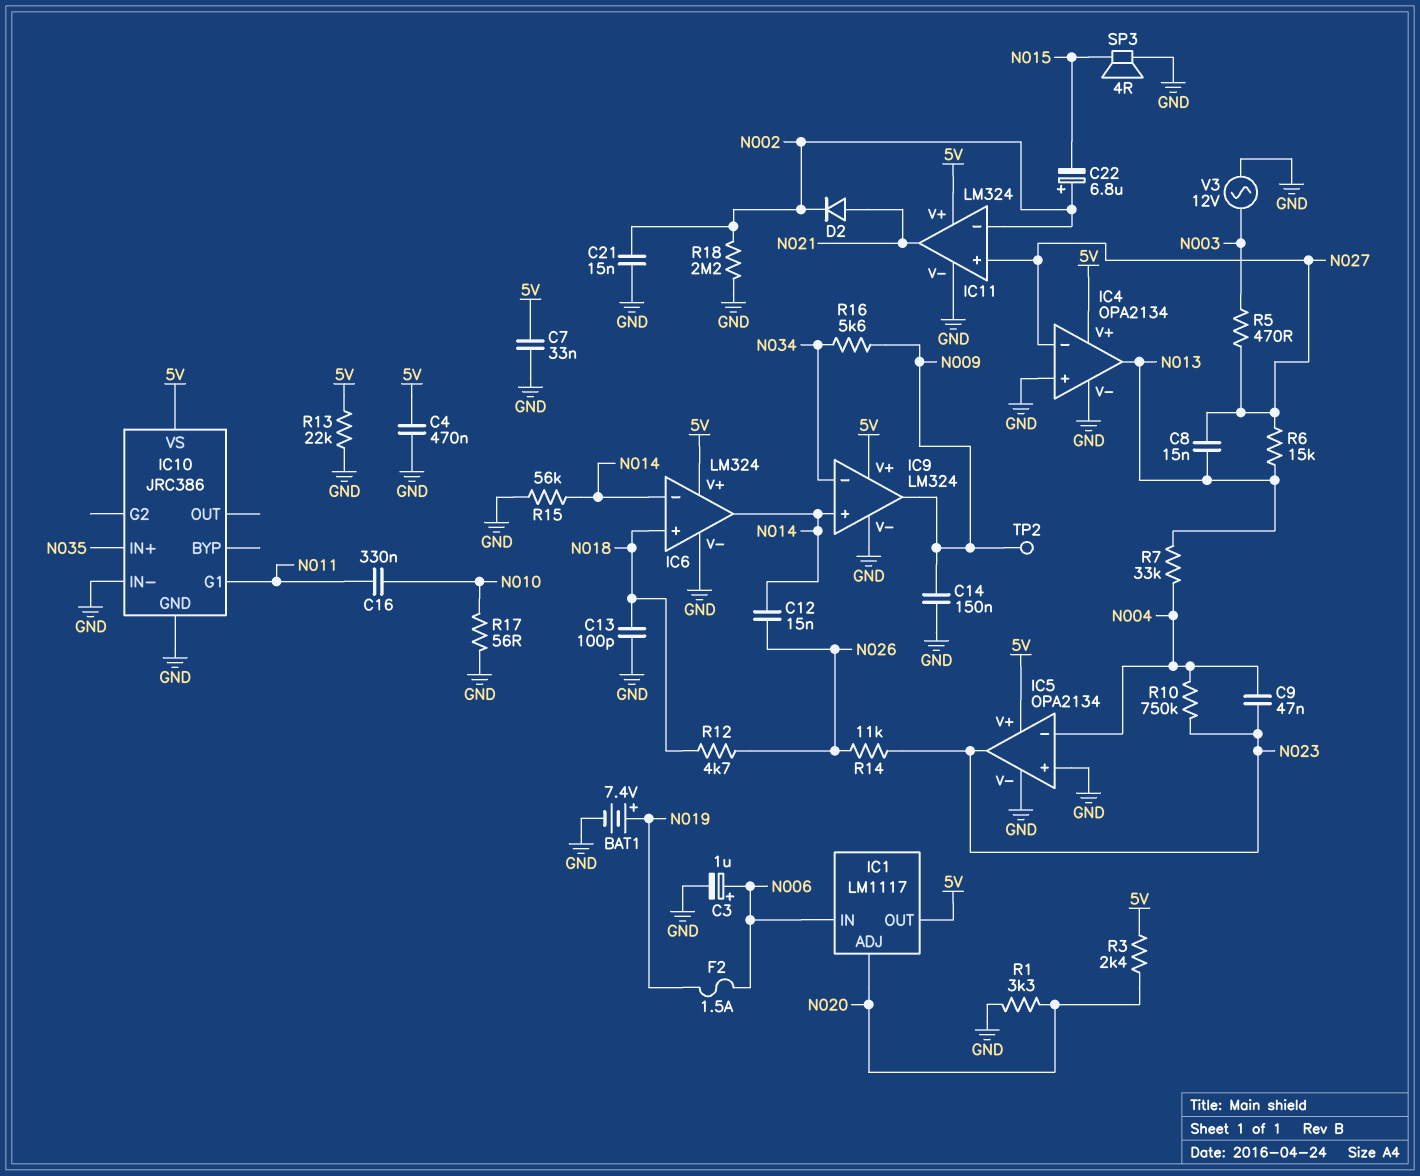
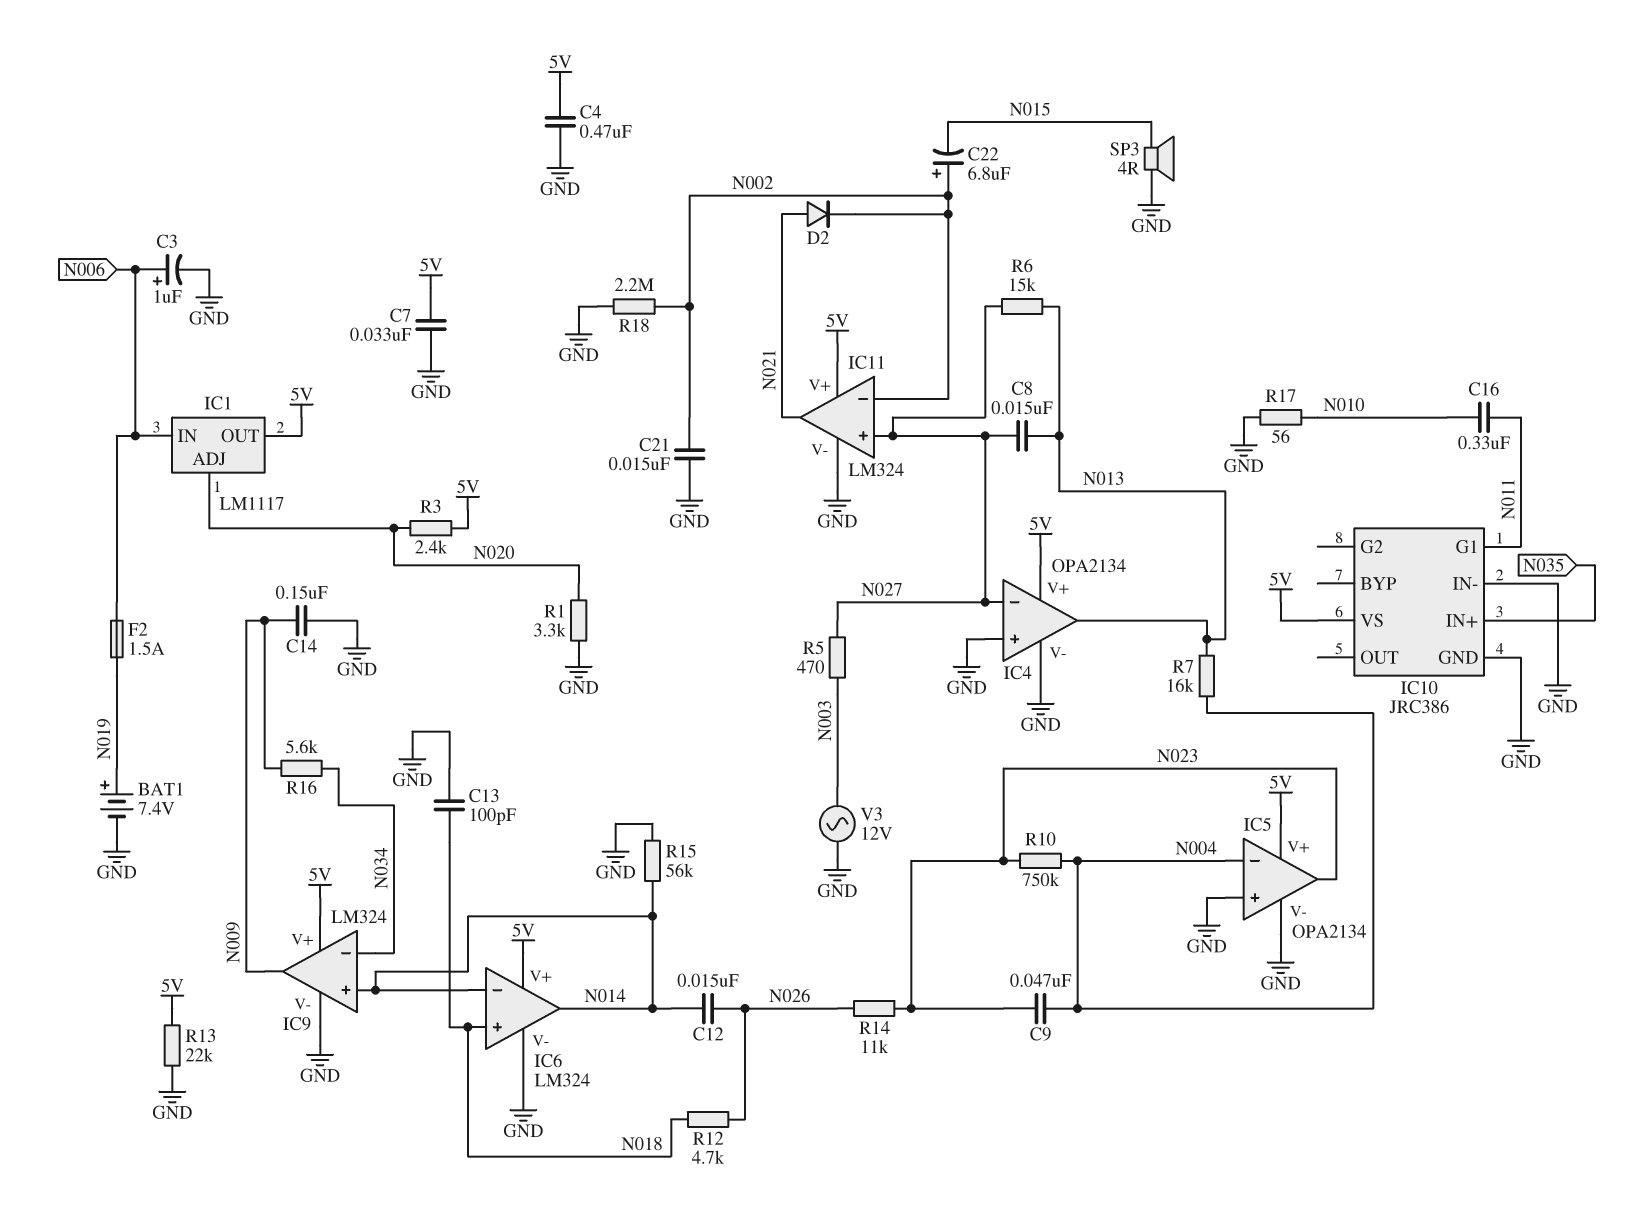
R7: 33k (N004, N013) -> 16k (N004, N013)
TP2: test point (N009) -> none

